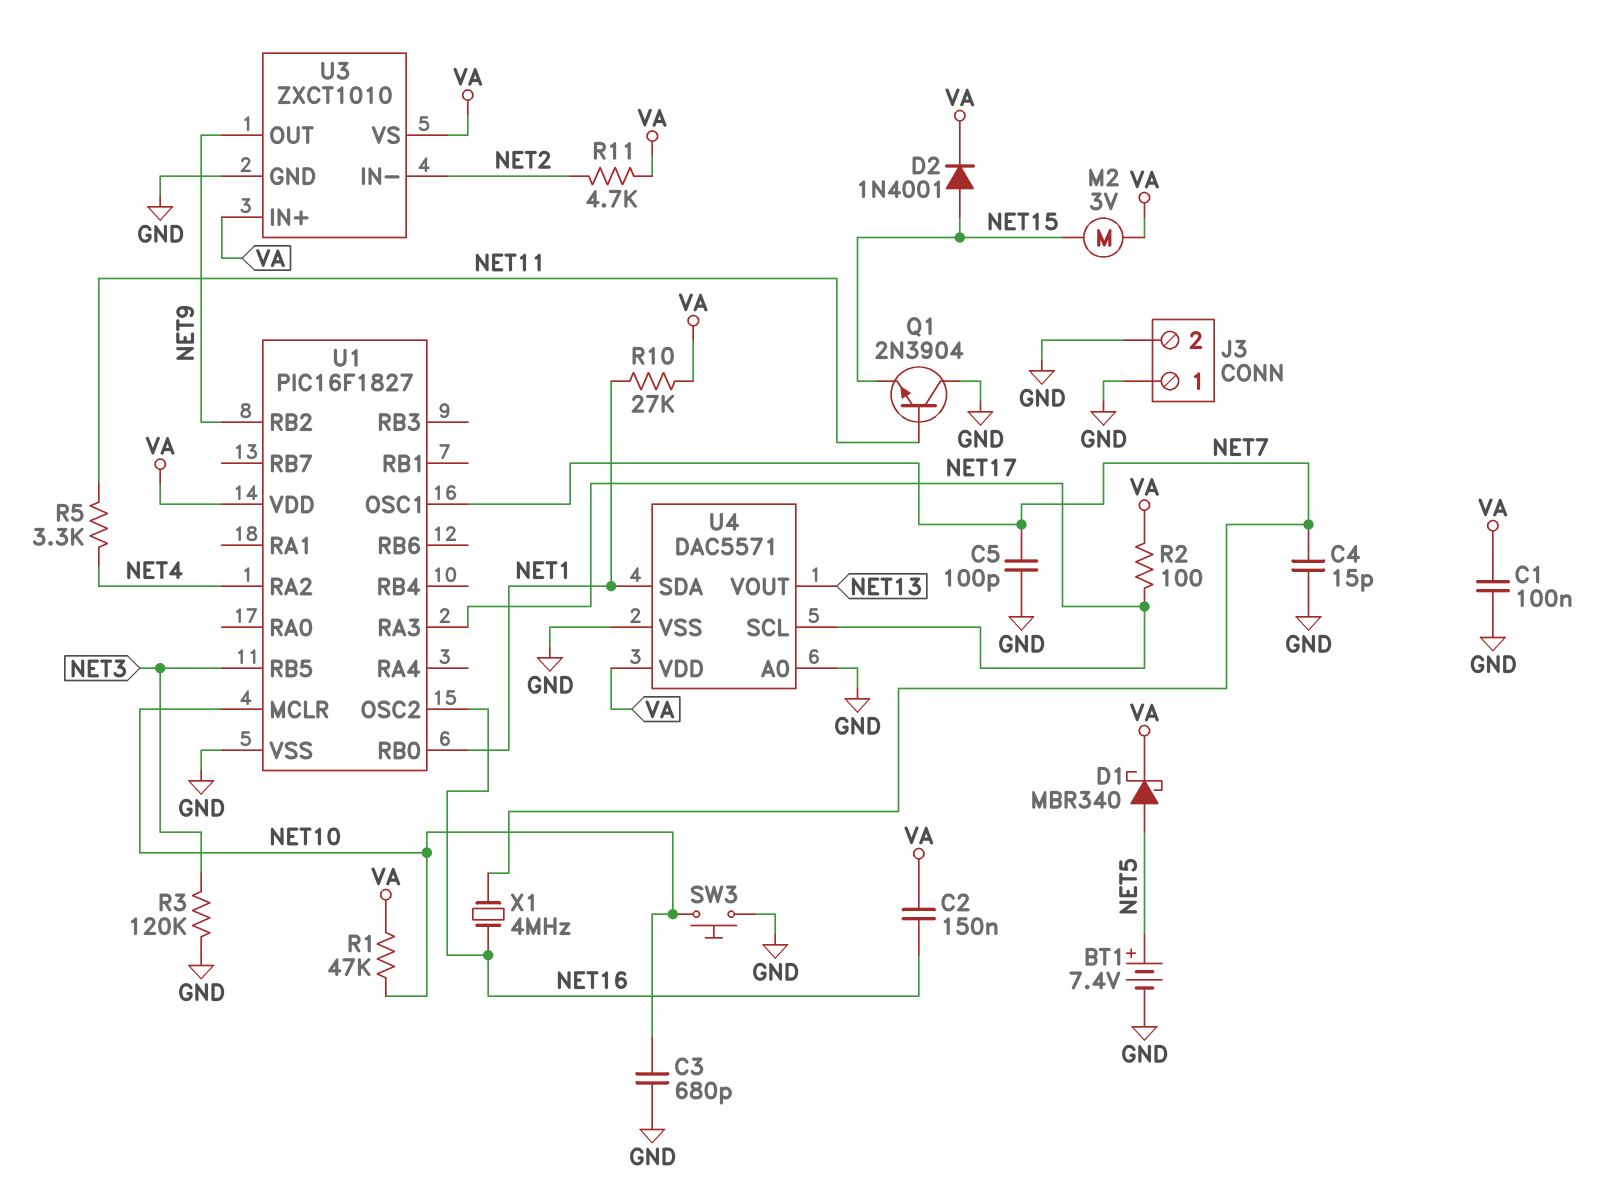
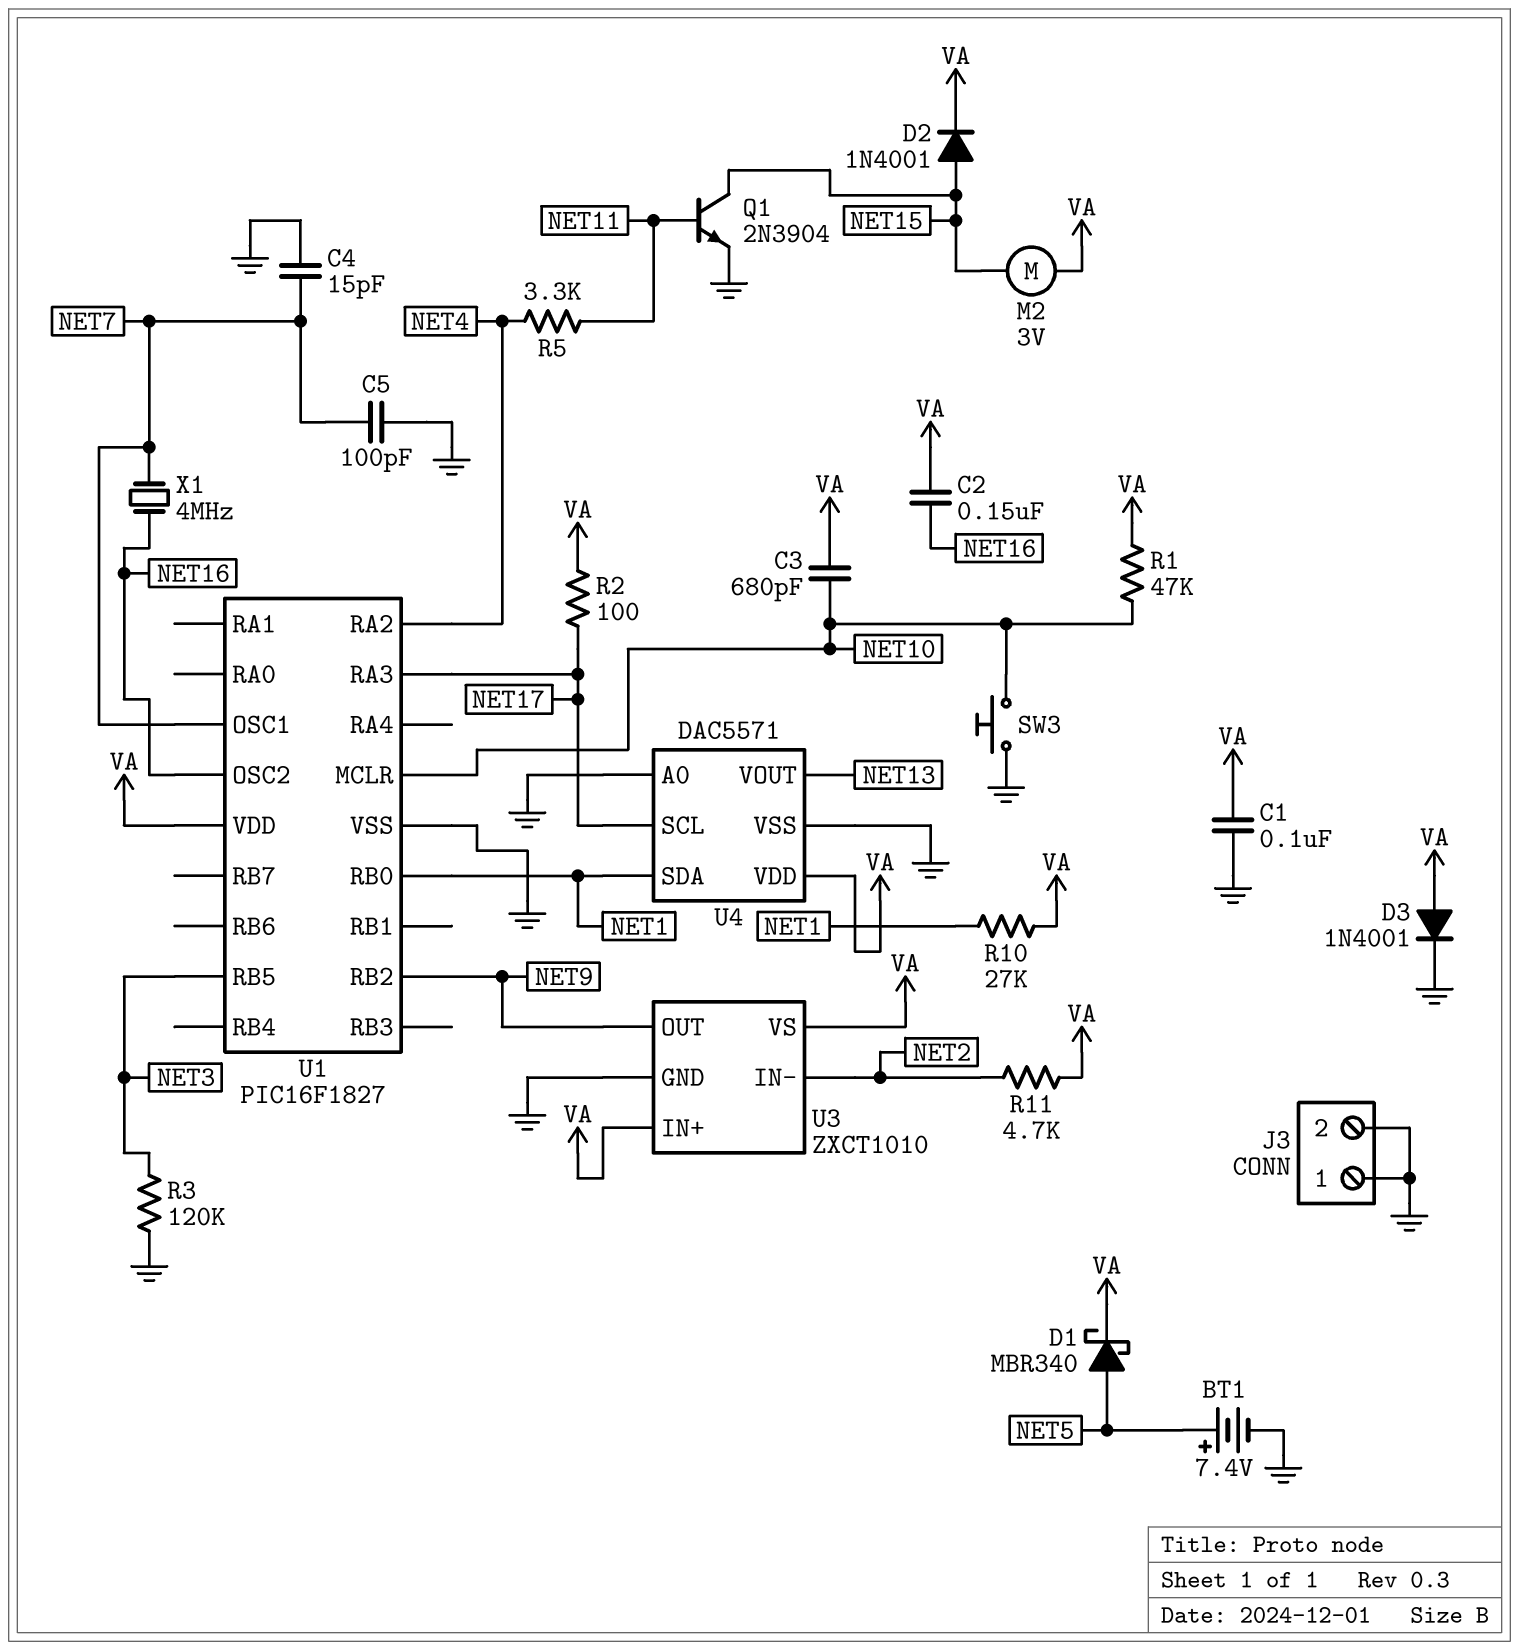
C3: 680pF (GND, NET10) -> 680pF (NET10, VA)
D3: none -> diode 1N4001 (A VA, K GND)
Q1: NPN 2N3904 (B NET11, C GND, E NET15) -> NPN 2N3904 (B NET11, C NET15, E GND)

